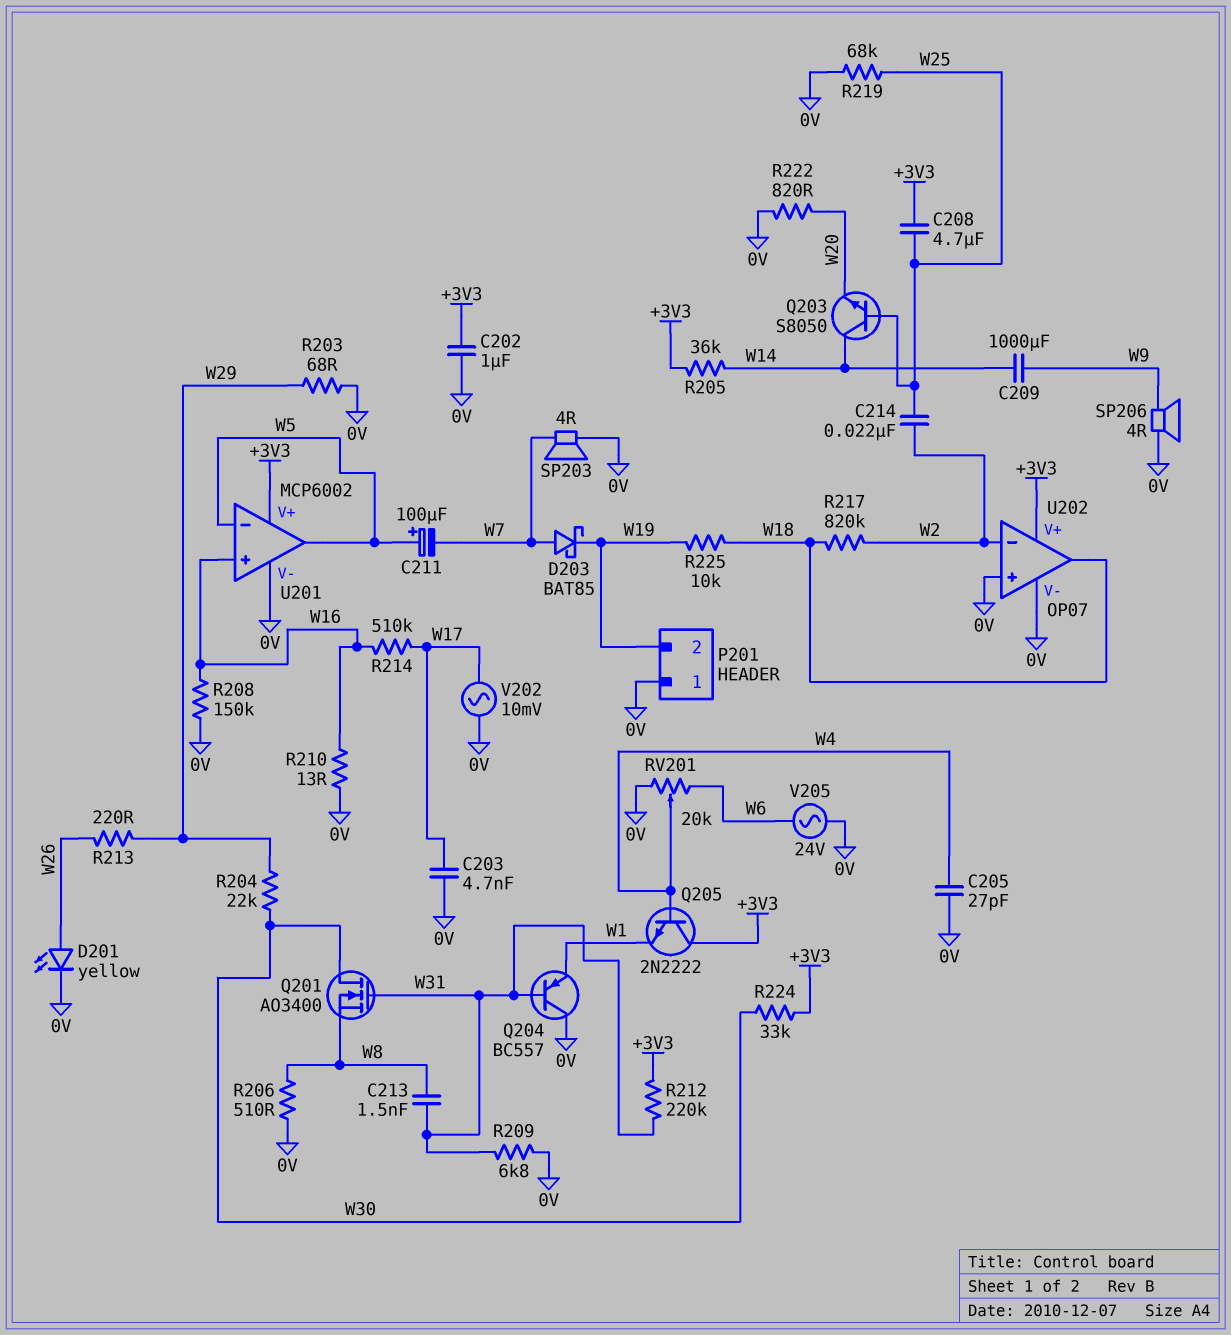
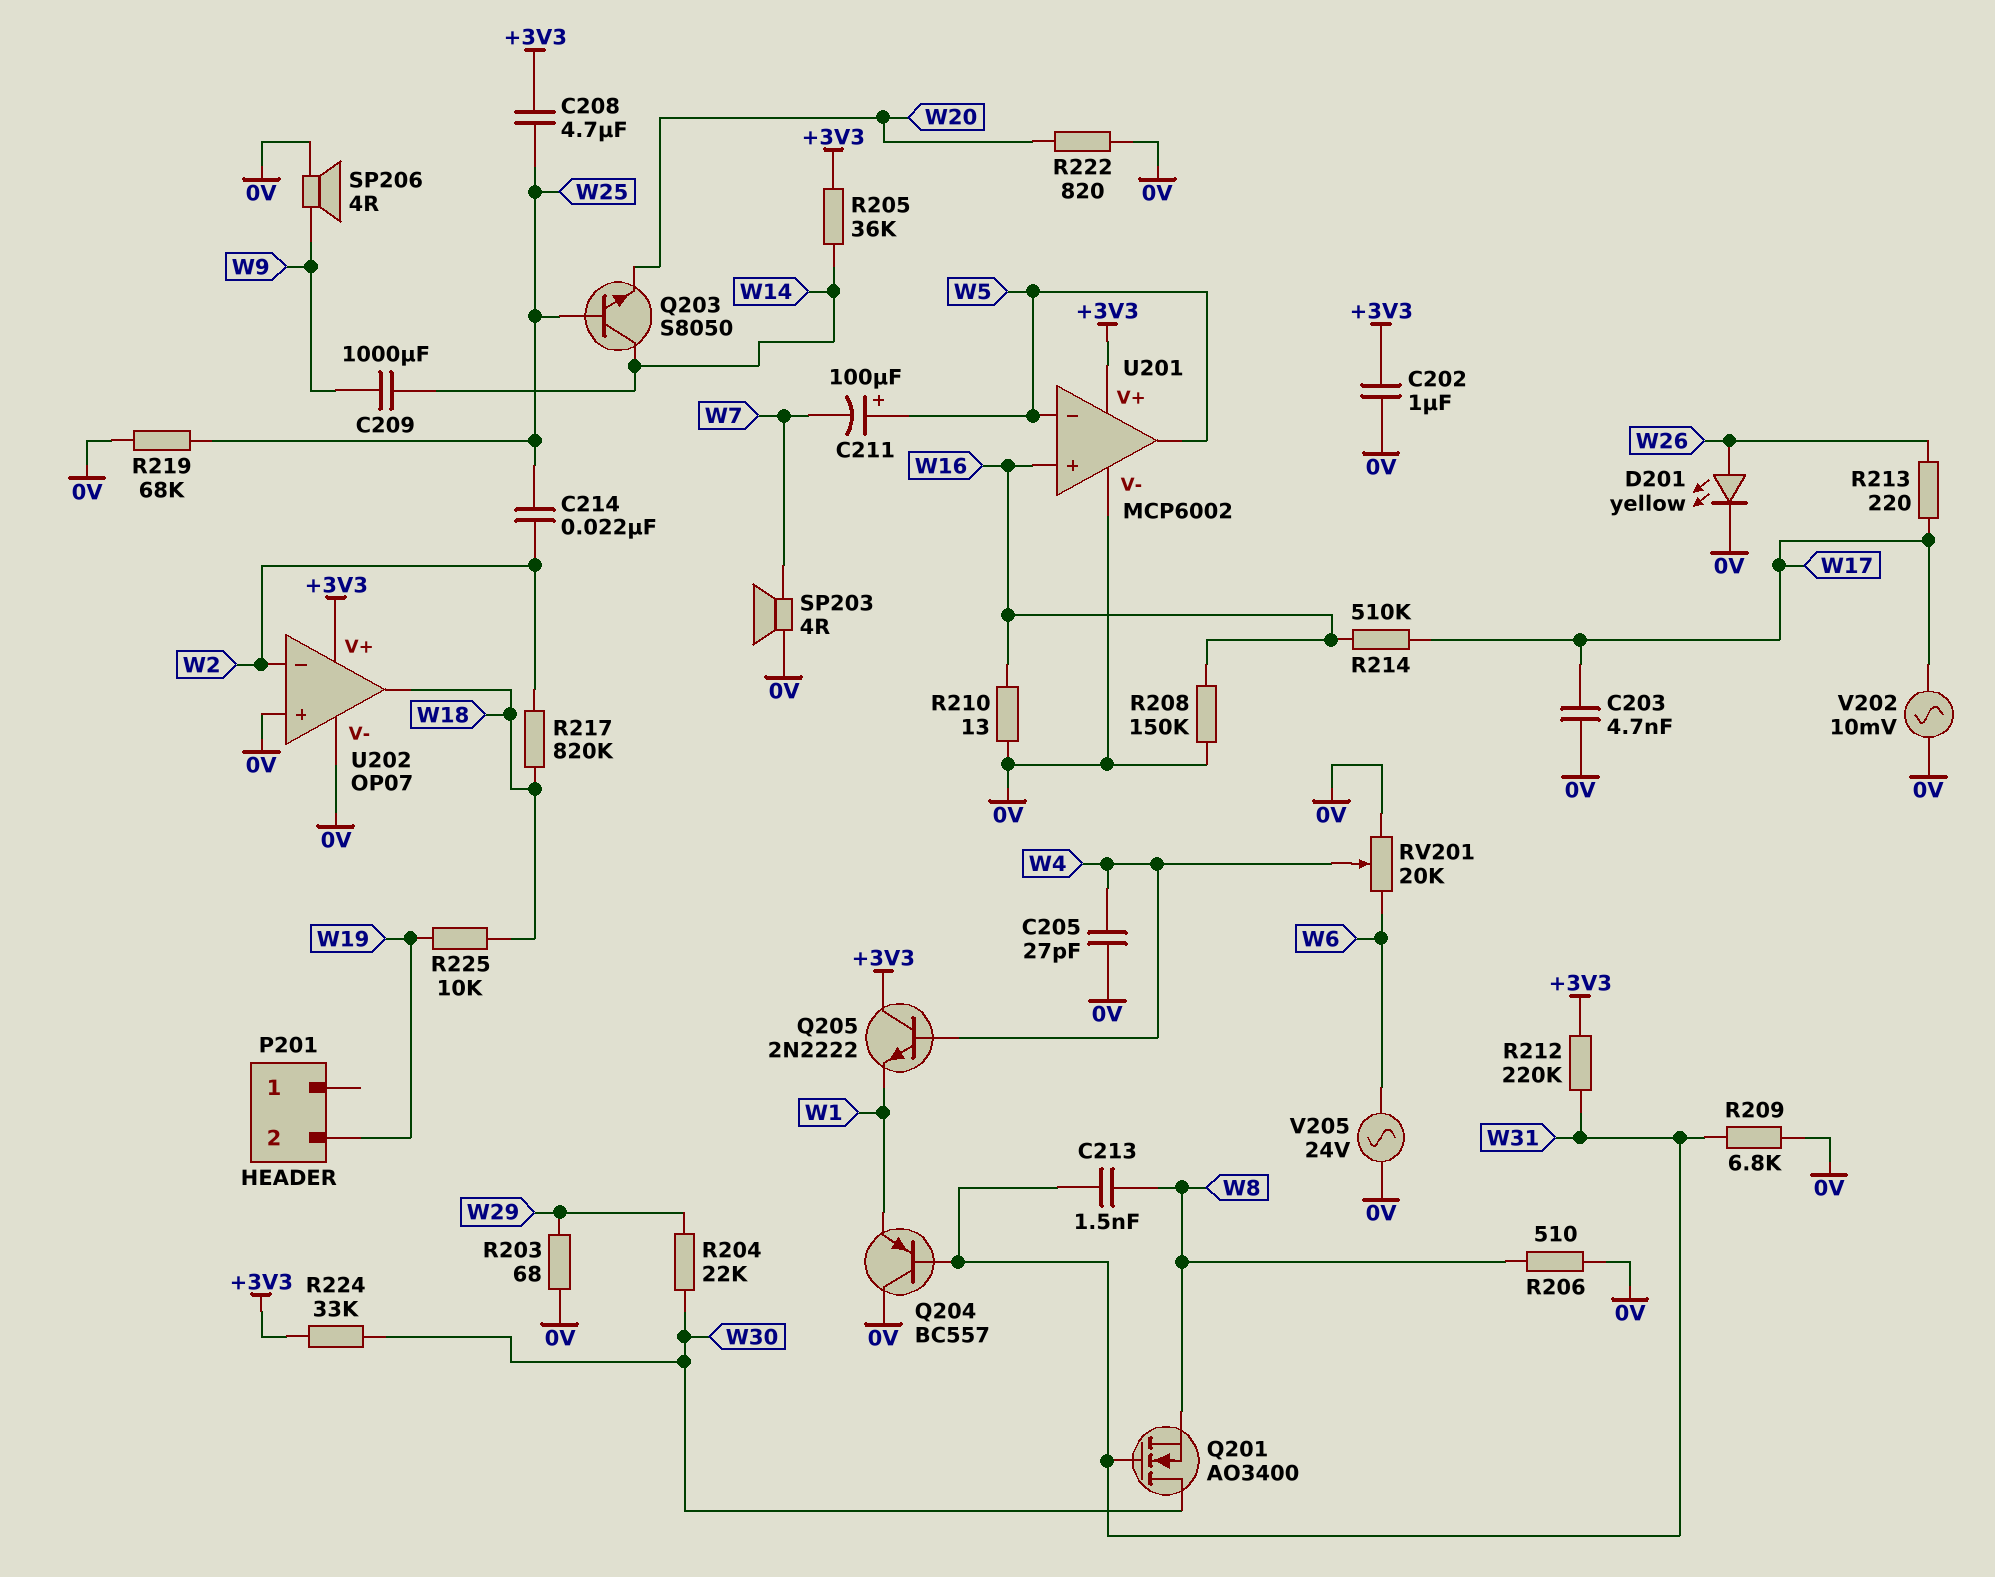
D203: schottky BAT85 (A W7, K W19) -> none
P201 pin 1: 0V -> none
R213: 220 (W26, W29) -> 220 (W17, W26)

